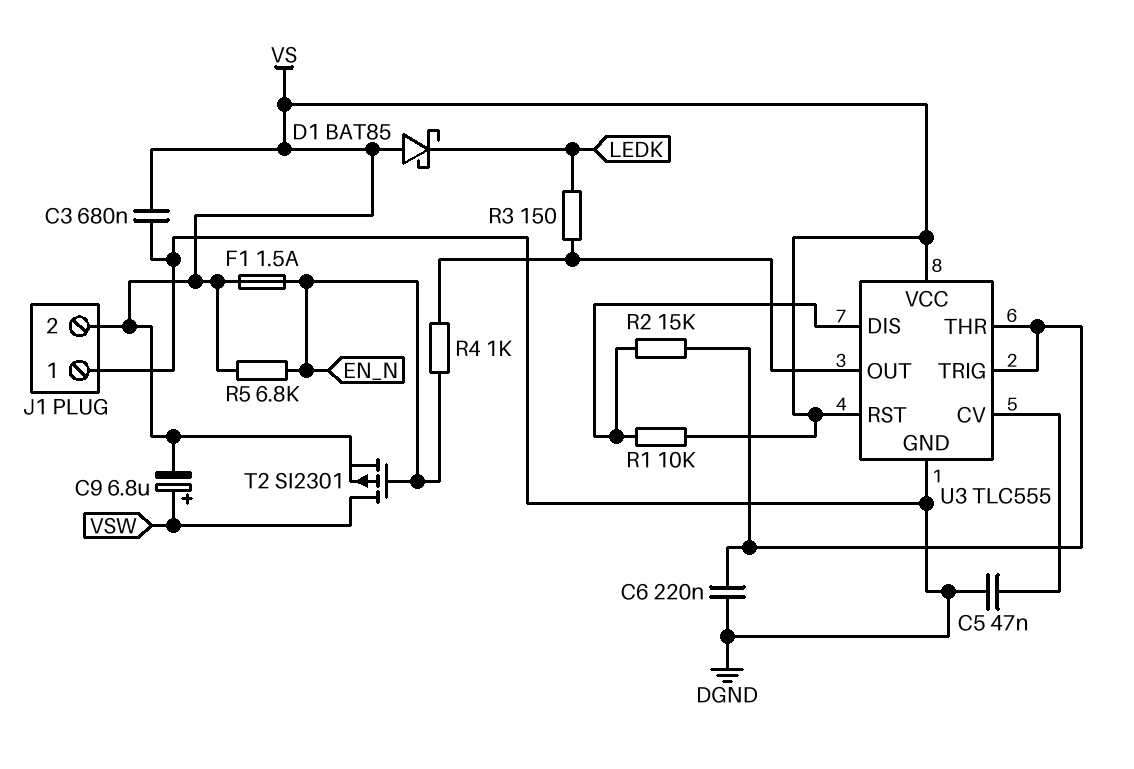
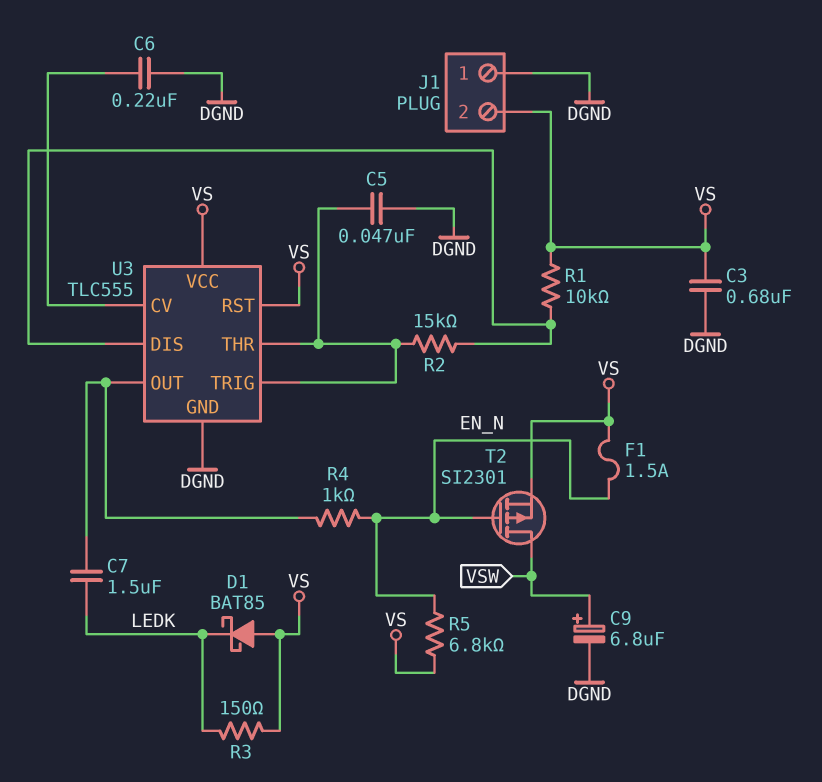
C5: 47nF (DGND, U3/CV) -> 47nF (DGND, U3/THR)
C6: 220nF (DGND, U3/THR) -> 220nF (DGND, U3/CV)
C7: none -> 1.5uF (LEDK, U3/OUT)
C9: 6.8uF (plus VSW, minus VS) -> 6.8uF (plus VSW, minus DGND)
R3: 150 (LEDK, U3/OUT) -> 150 (LEDK, VS)

